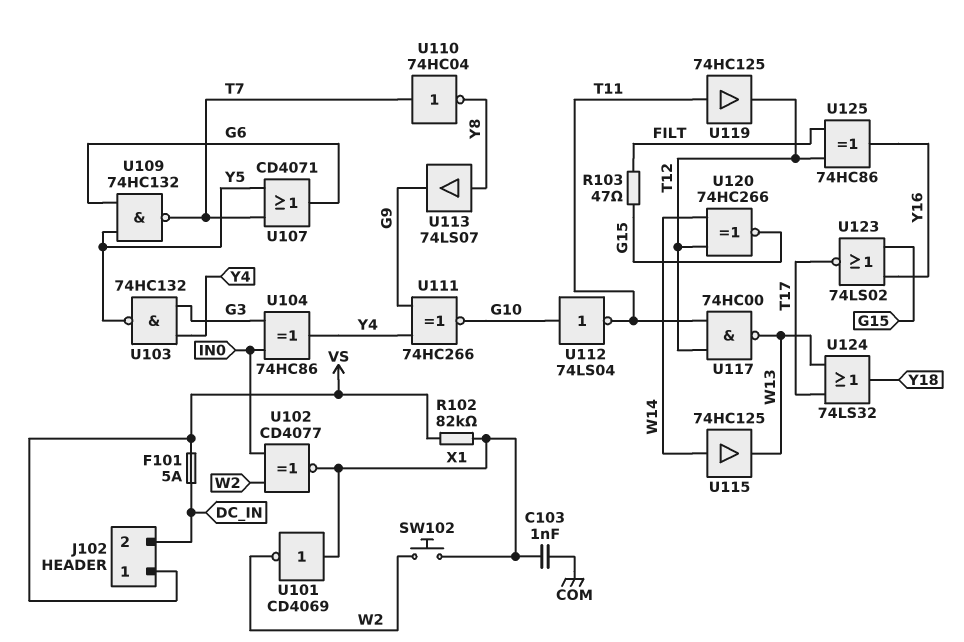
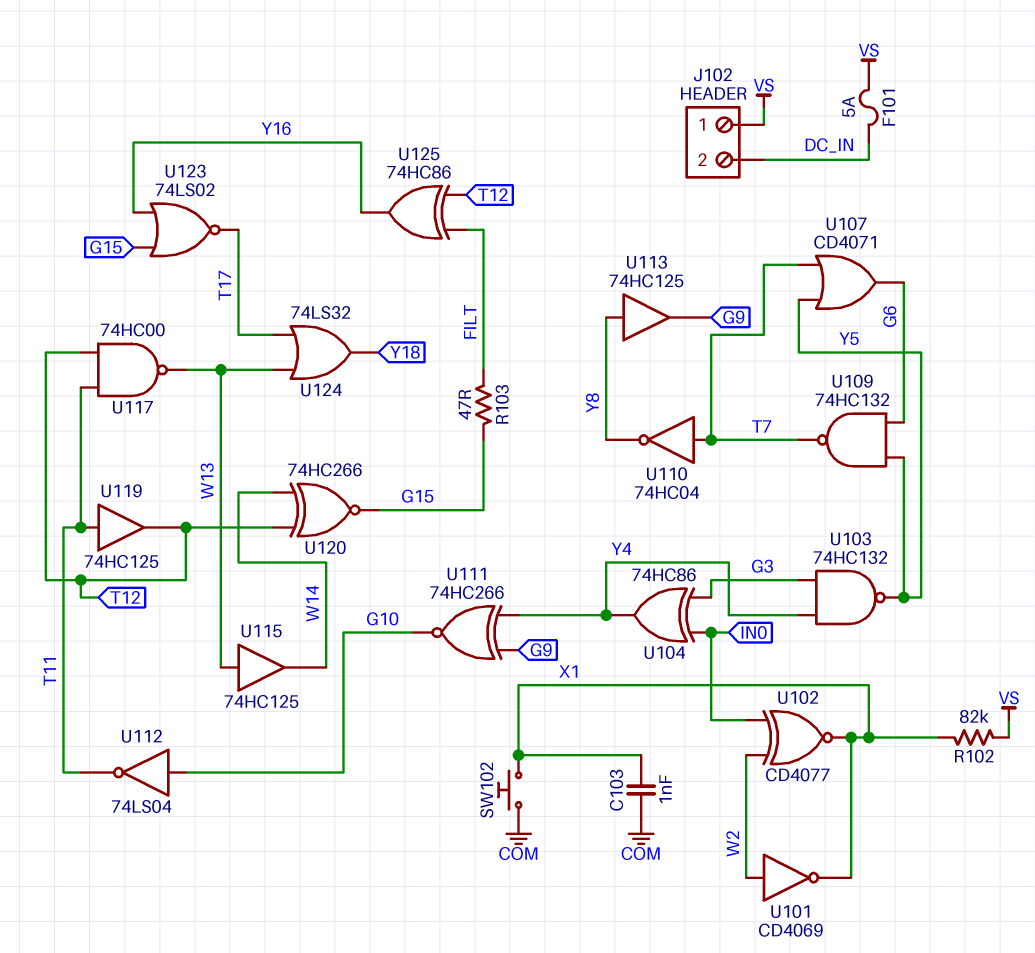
SW102: button (W2, X1) -> button (COM, X1)
U101: NOT CD4069 (in X1, out W2) -> NOT CD4069 (in W2, out X1)
U113: buffer 74LS07 (in Y8, out G9) -> buffer 74HC125 (in Y8, out G9)
U115: buffer 74HC125 (in W14, out W13) -> buffer 74HC125 (in W13, out W14)

